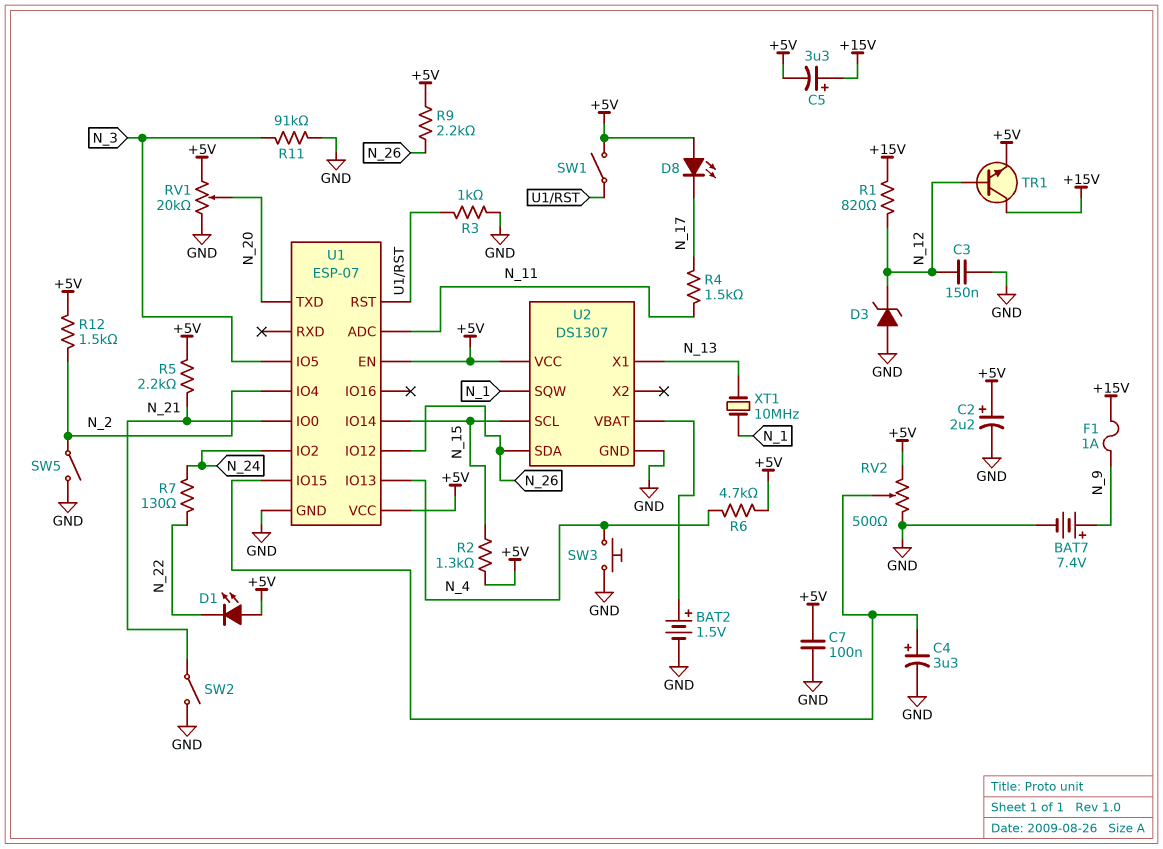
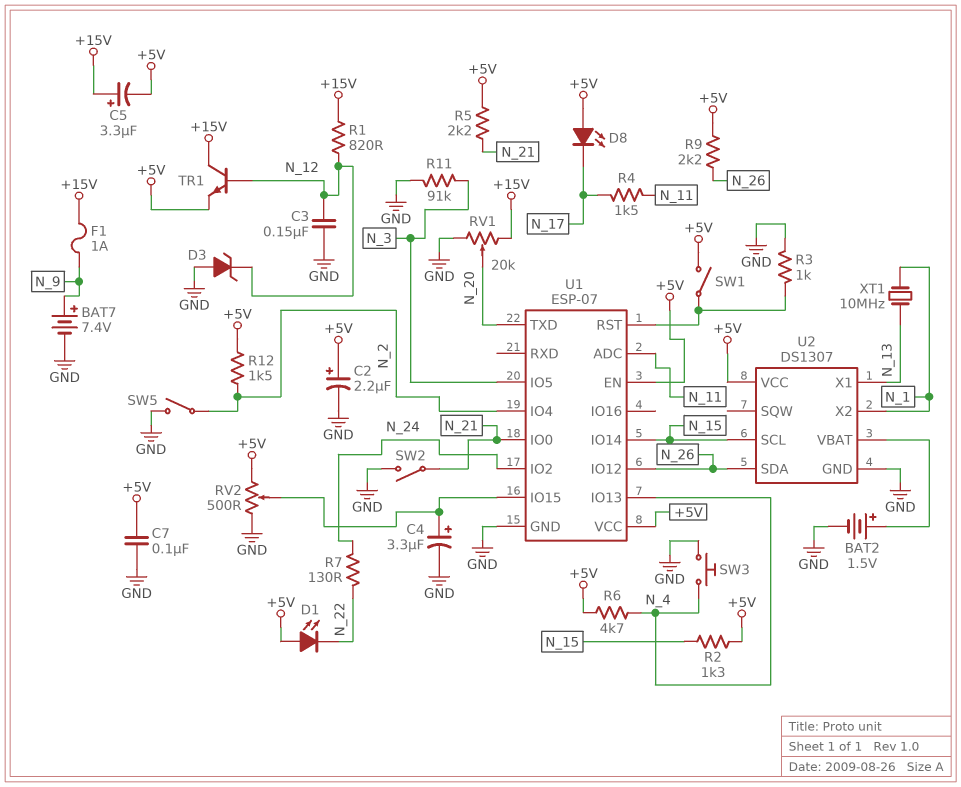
RV1: 20k (+5V, GND, wiper N_20) -> 20k (+15V, GND, wiper N_20)
U2 pin SQW: N_1 -> none
U2 pin X2: none -> N_1

